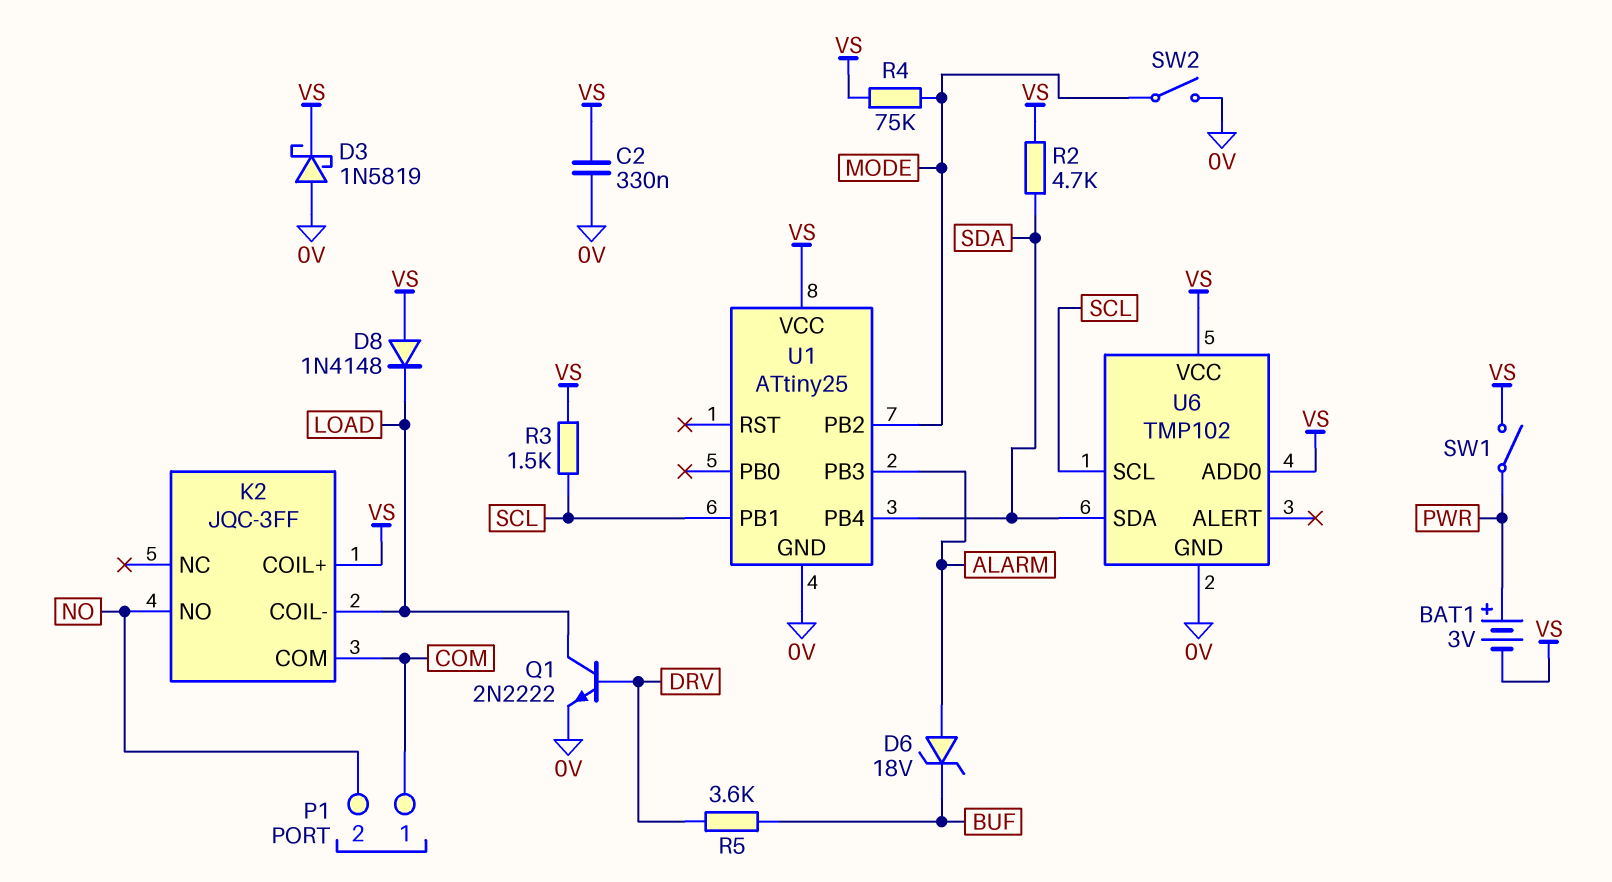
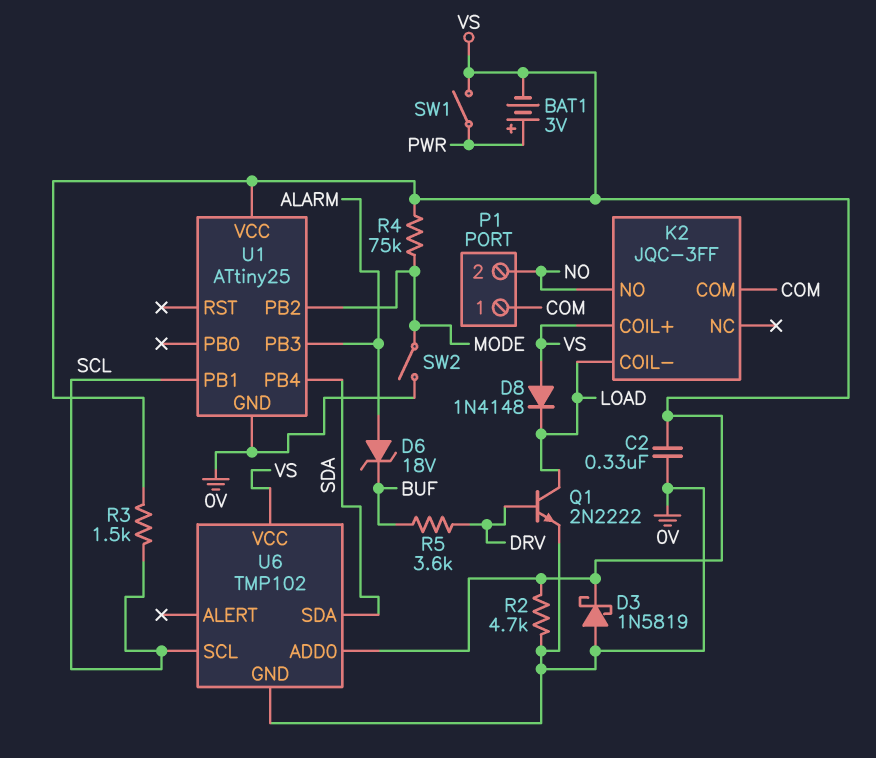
R2: 4.7k (SDA, VS) -> 4.7k (0V, VS)

